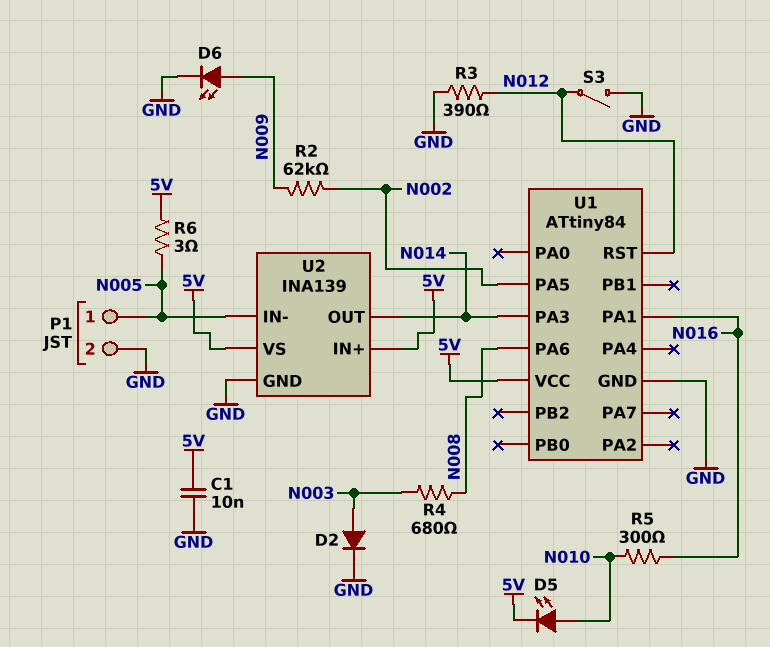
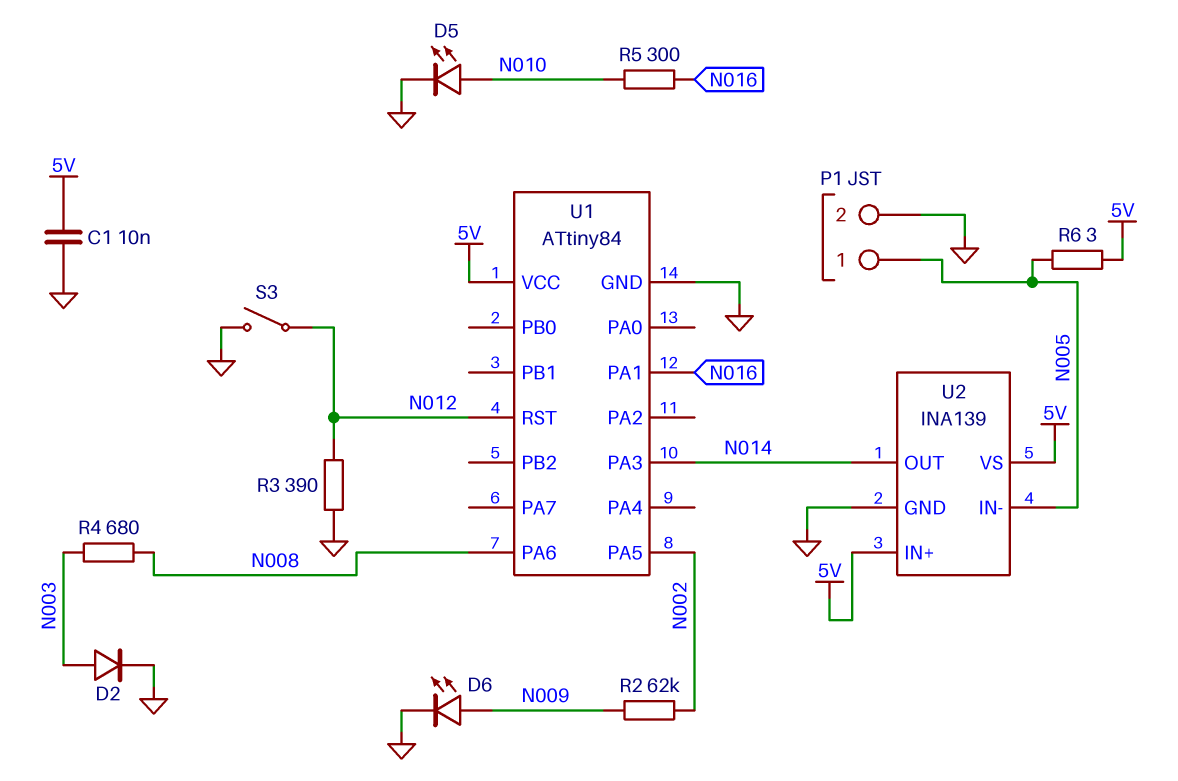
D5: LED (A N010, K 5V) -> LED (A N010, K GND)

